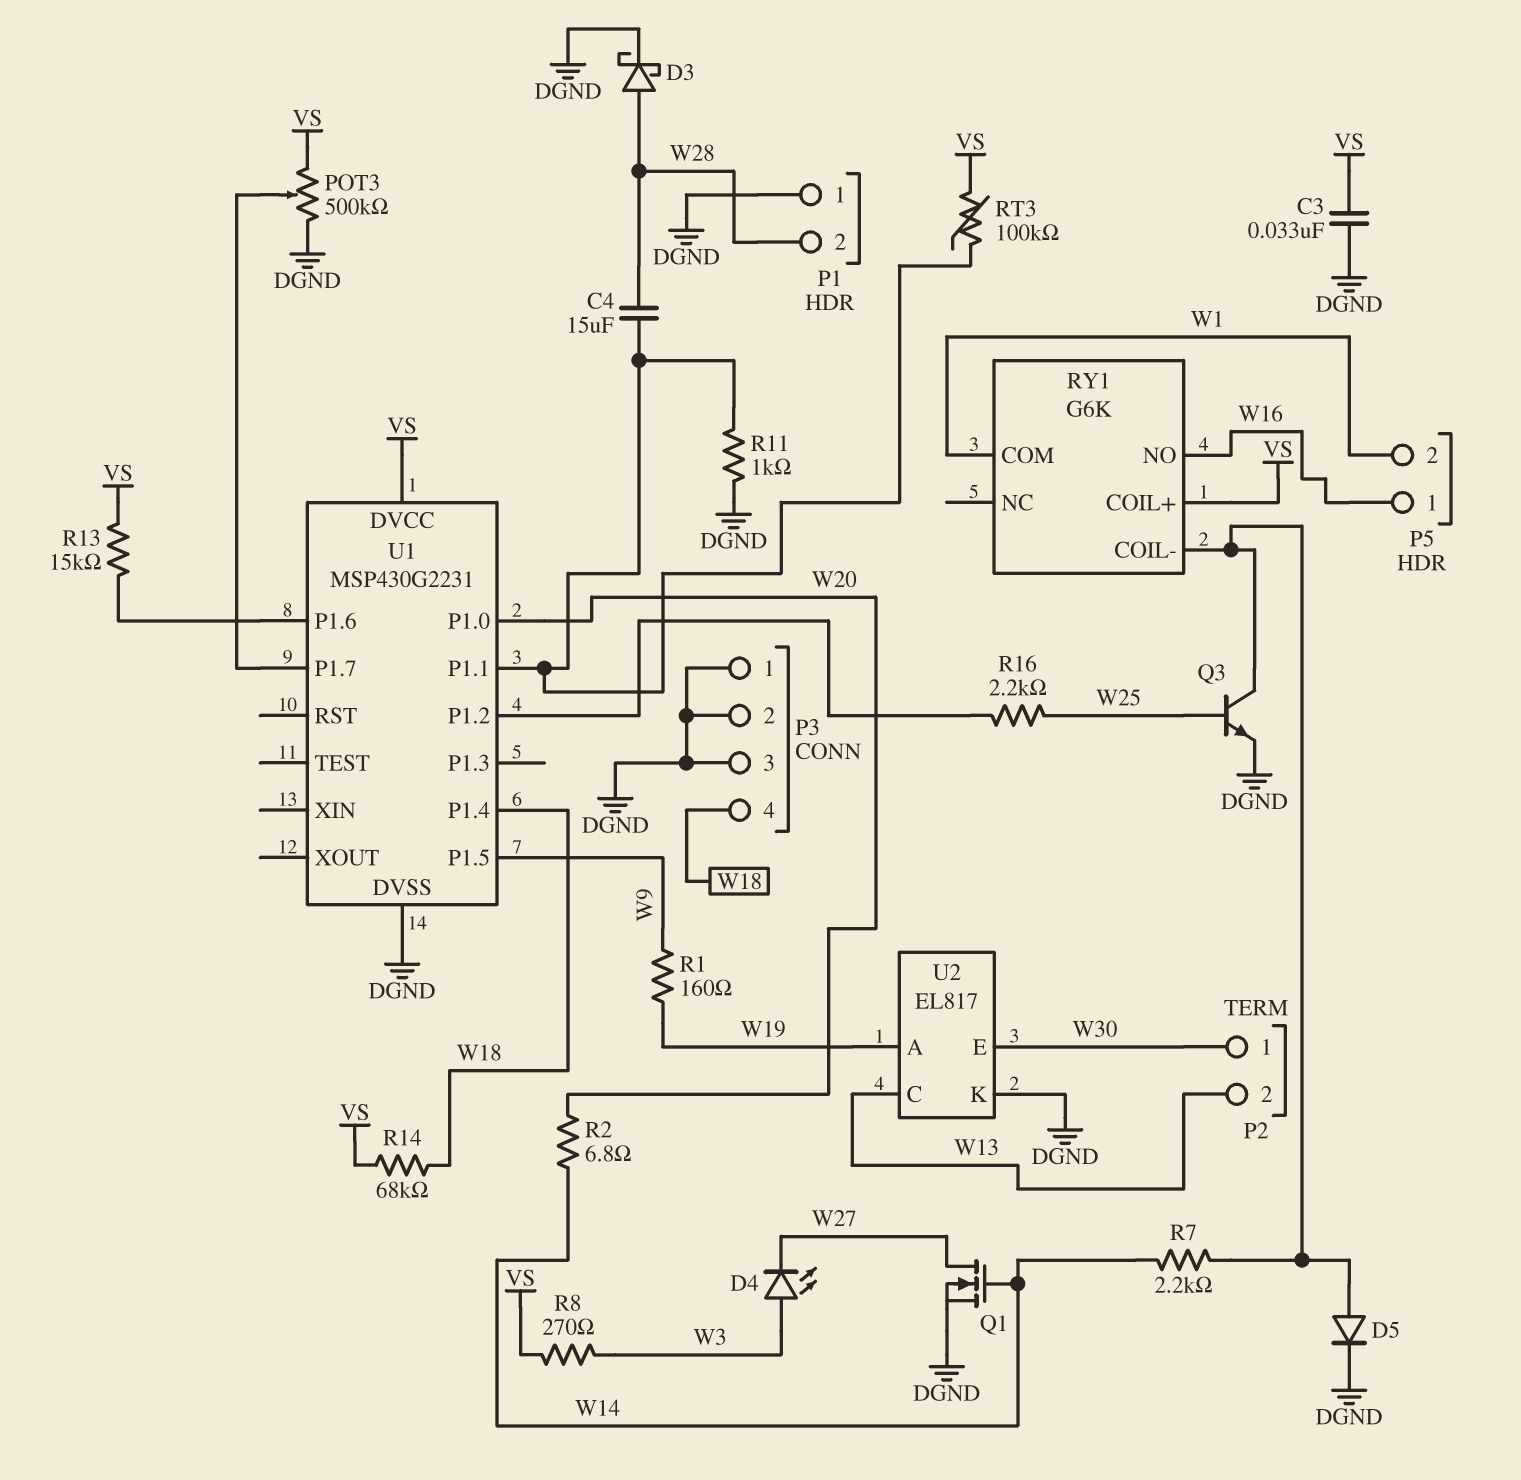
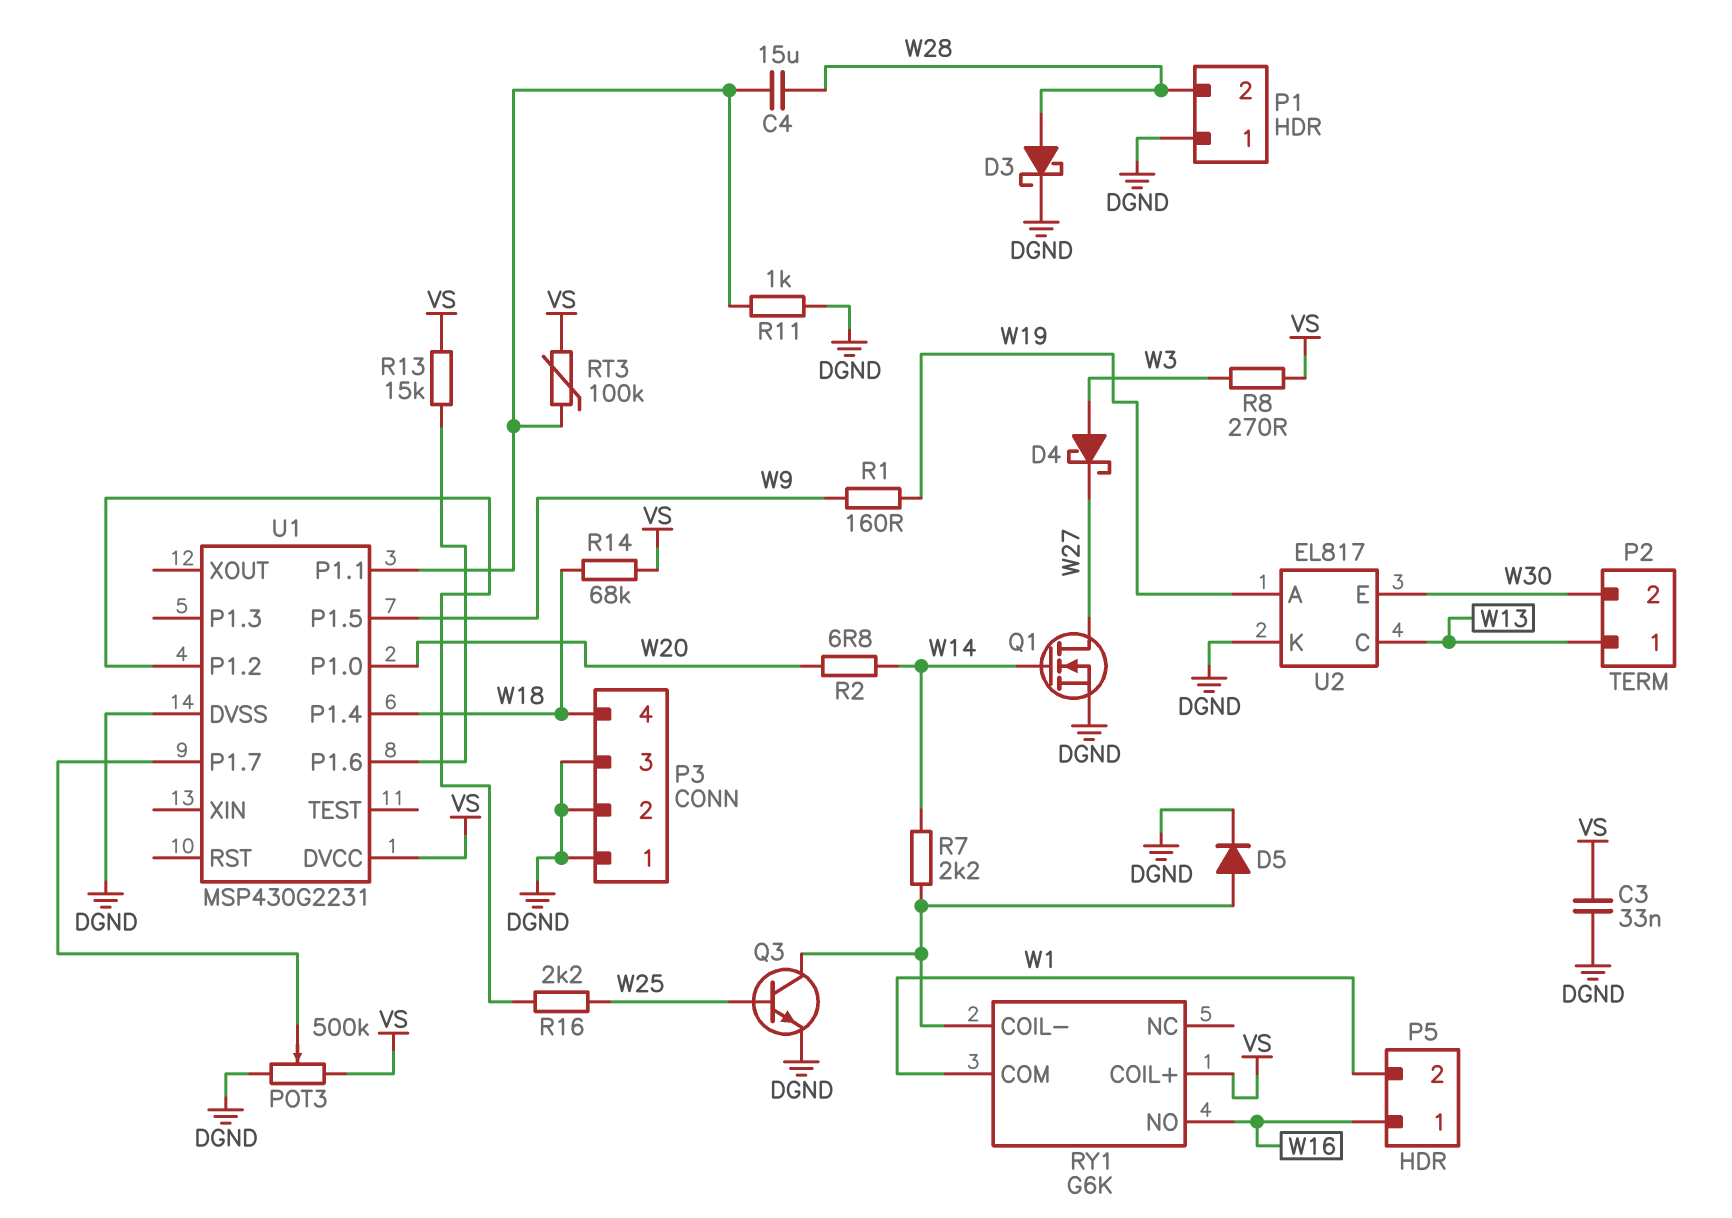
D4: LED (A W3, K W27) -> schottky (A W3, K W27)
P2 pin 1: W30 -> W13
P2 pin 2: W13 -> W30

